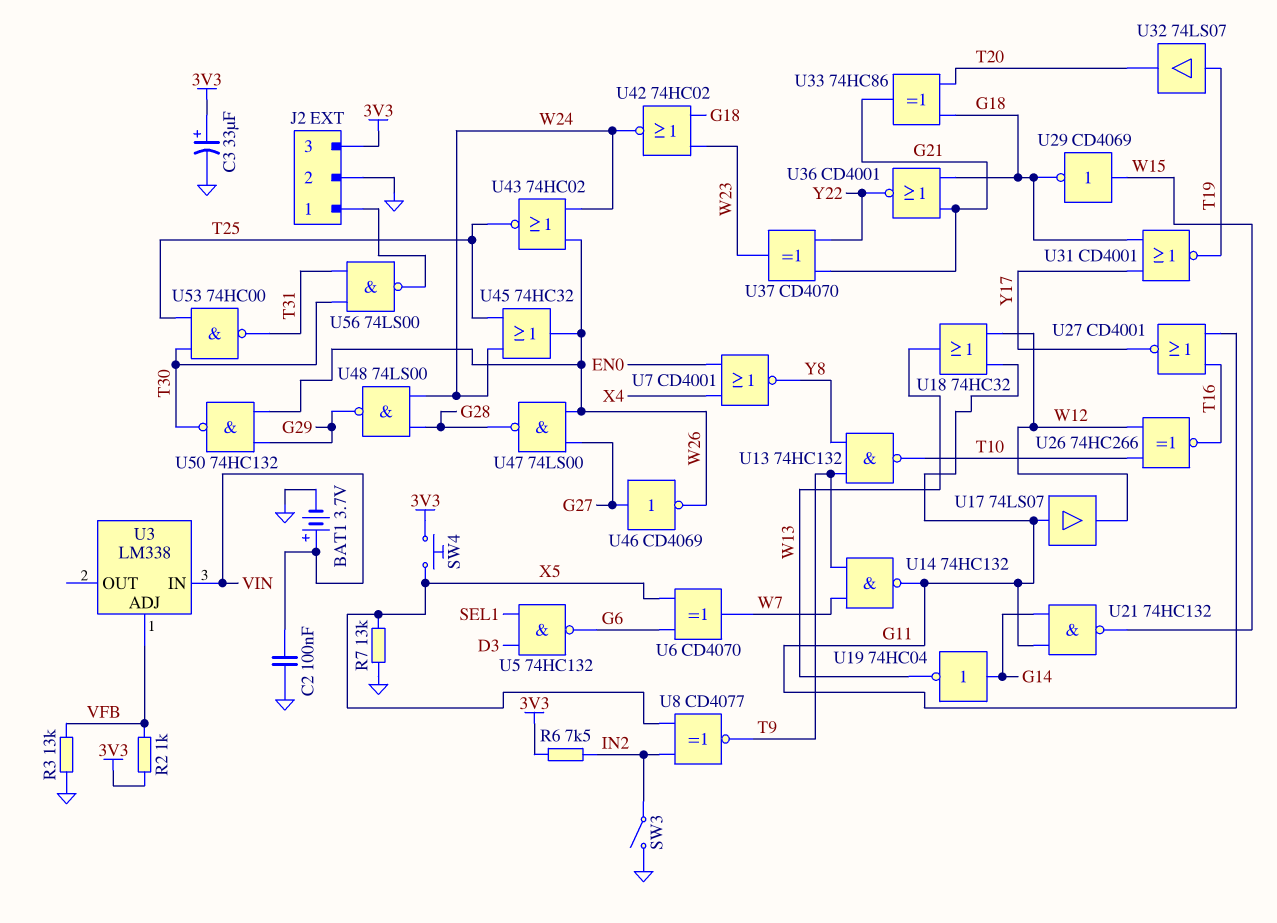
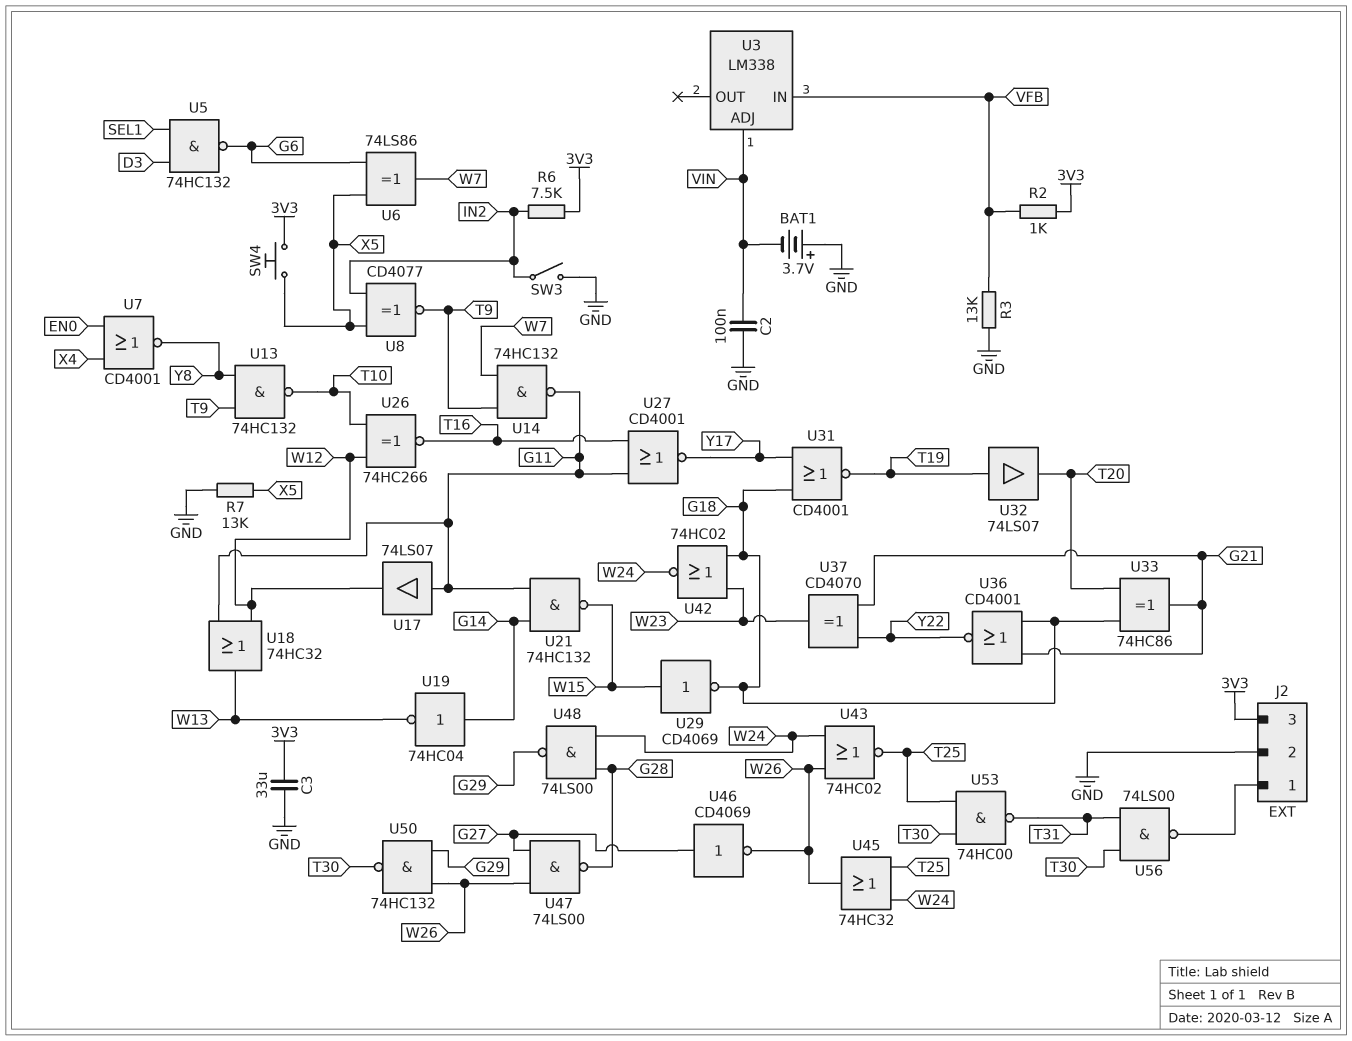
BAT1: 3.7V (plus VIN, minus GND) -> 3.7V (plus GND, minus VIN)
C3: 33uF (plus 3V3, minus GND) -> 33uF (3V3, GND)
U3 pin ADJ: VFB -> VIN
U3 pin IN: VIN -> VFB
U6: XOR CD4070 (in G6, in X5, out W7) -> XOR 74LS86 (in G6, in X5, out W7)

